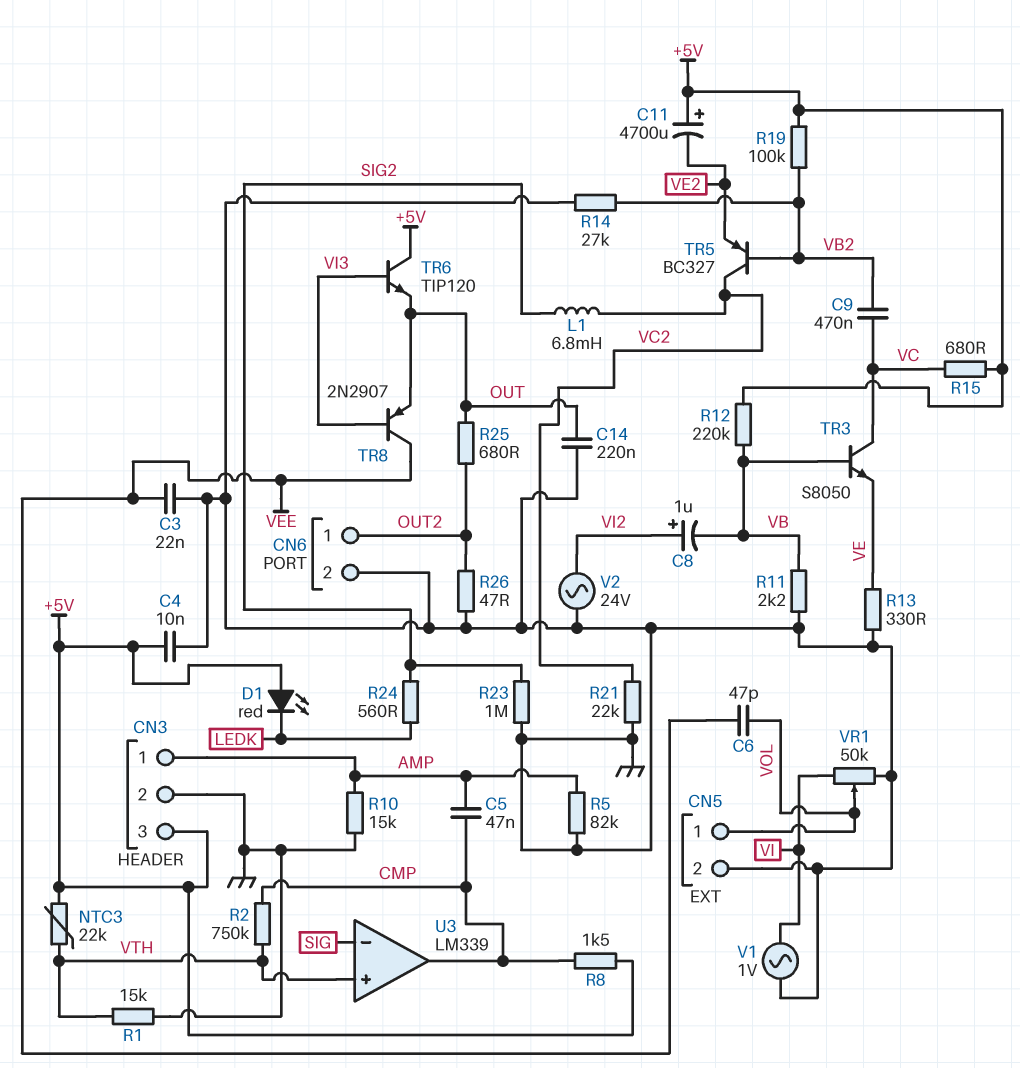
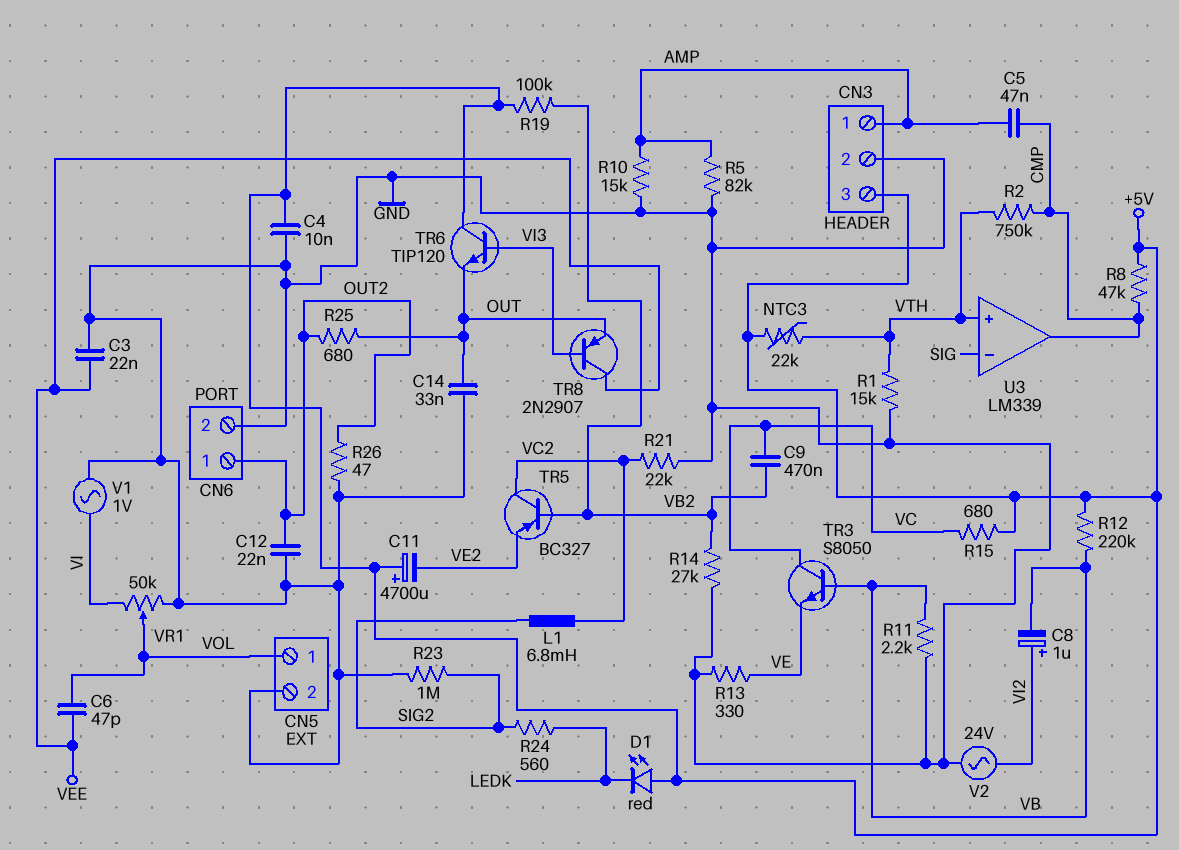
C12: none -> 22nF (GND, OUT2)
C14: 220nF (GND, OUT) -> 33nF (GND, OUT)
R8: 1.5k (+5V, CMP) -> 47k (+5V, CMP)

